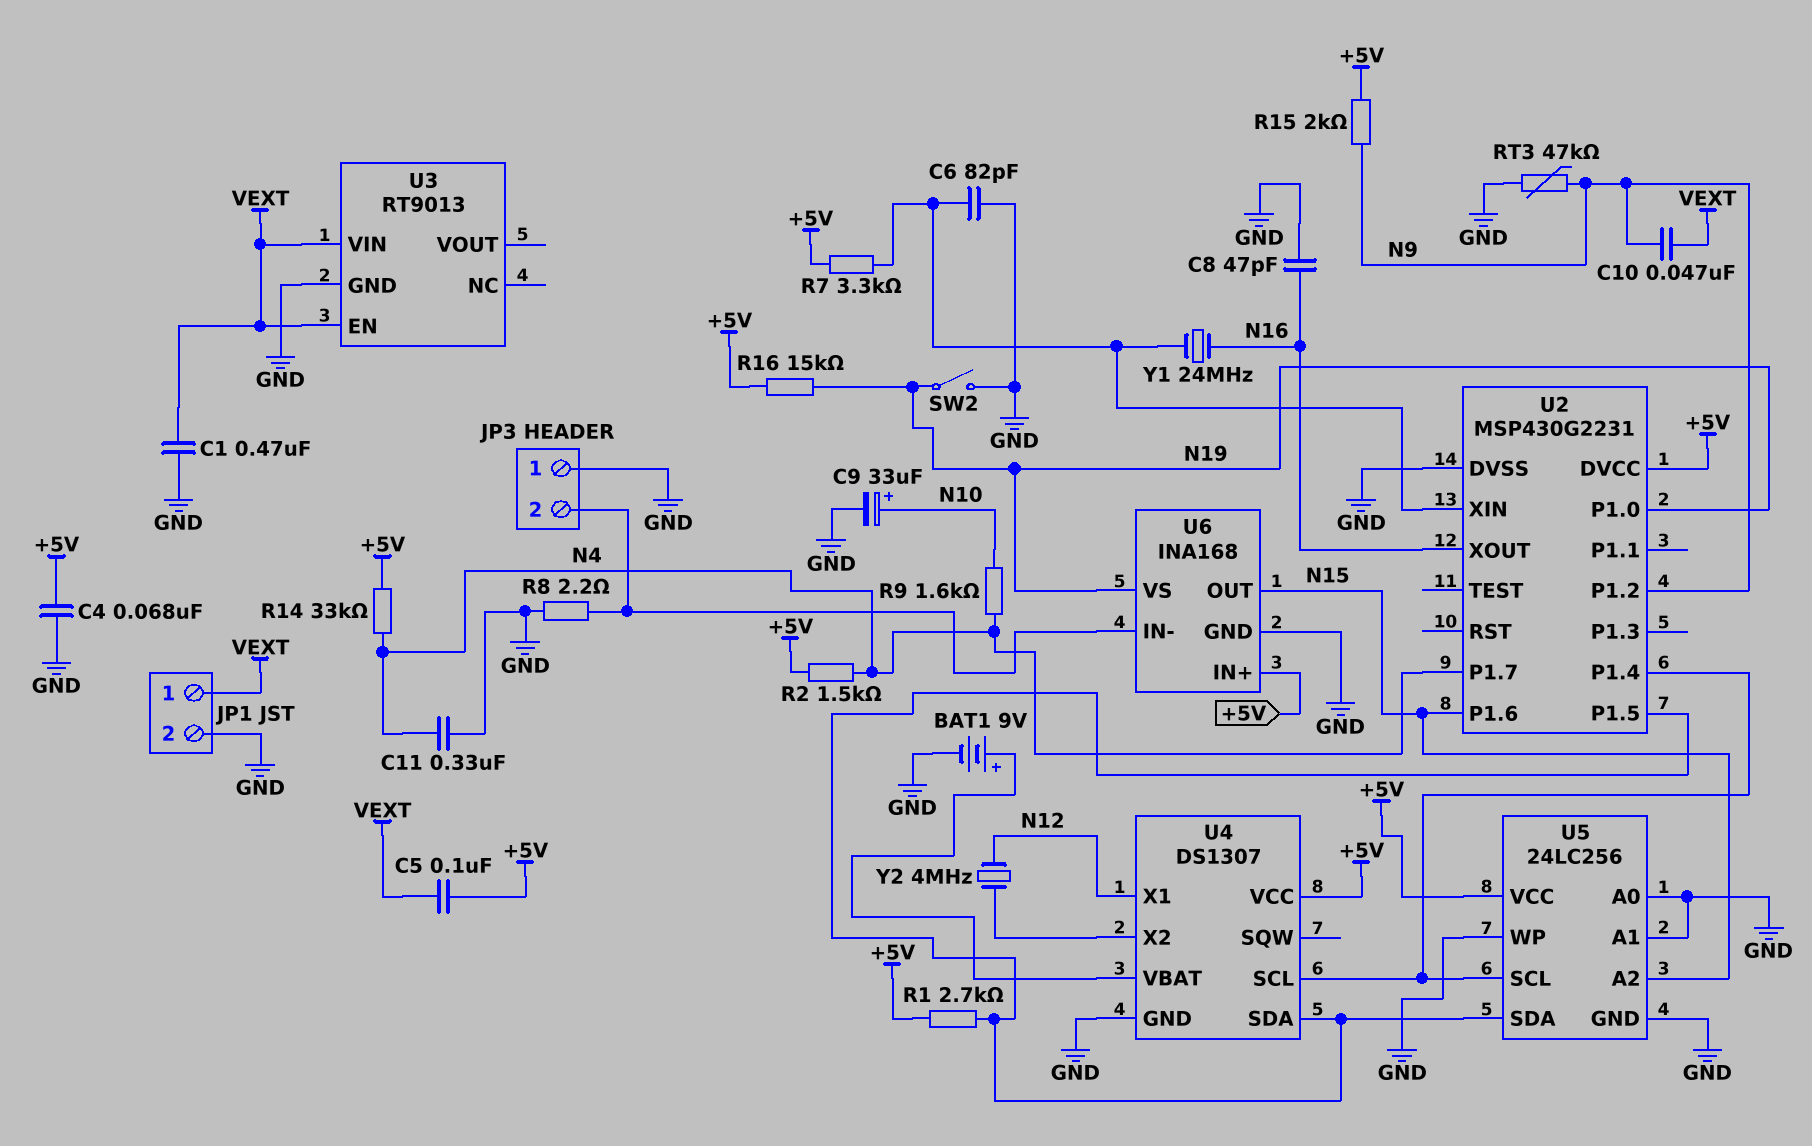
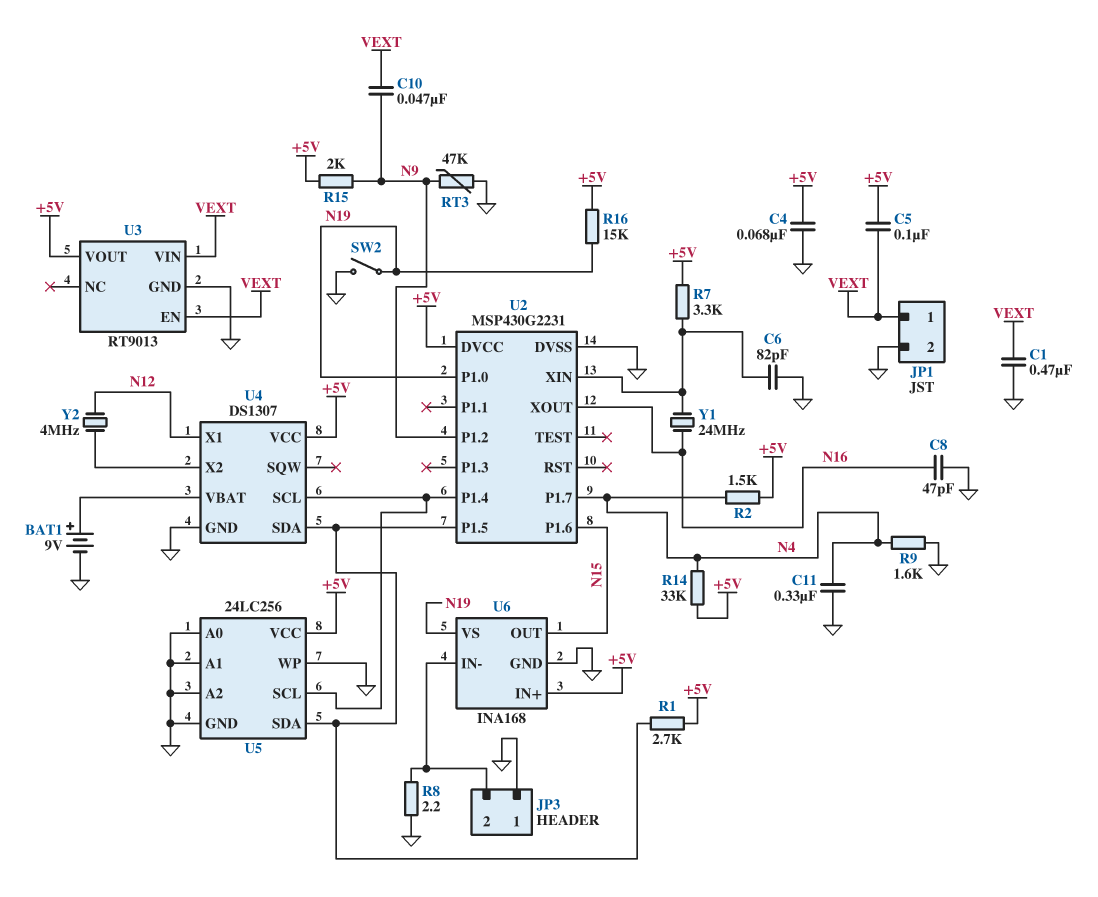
C9: 33uF (plus N10, minus GND) -> none
R9: 1.6k (N4, N10) -> 1.6k (GND, N4)
U3 pin VOUT: none -> +5V
U5 pin A2: N15 -> GND

